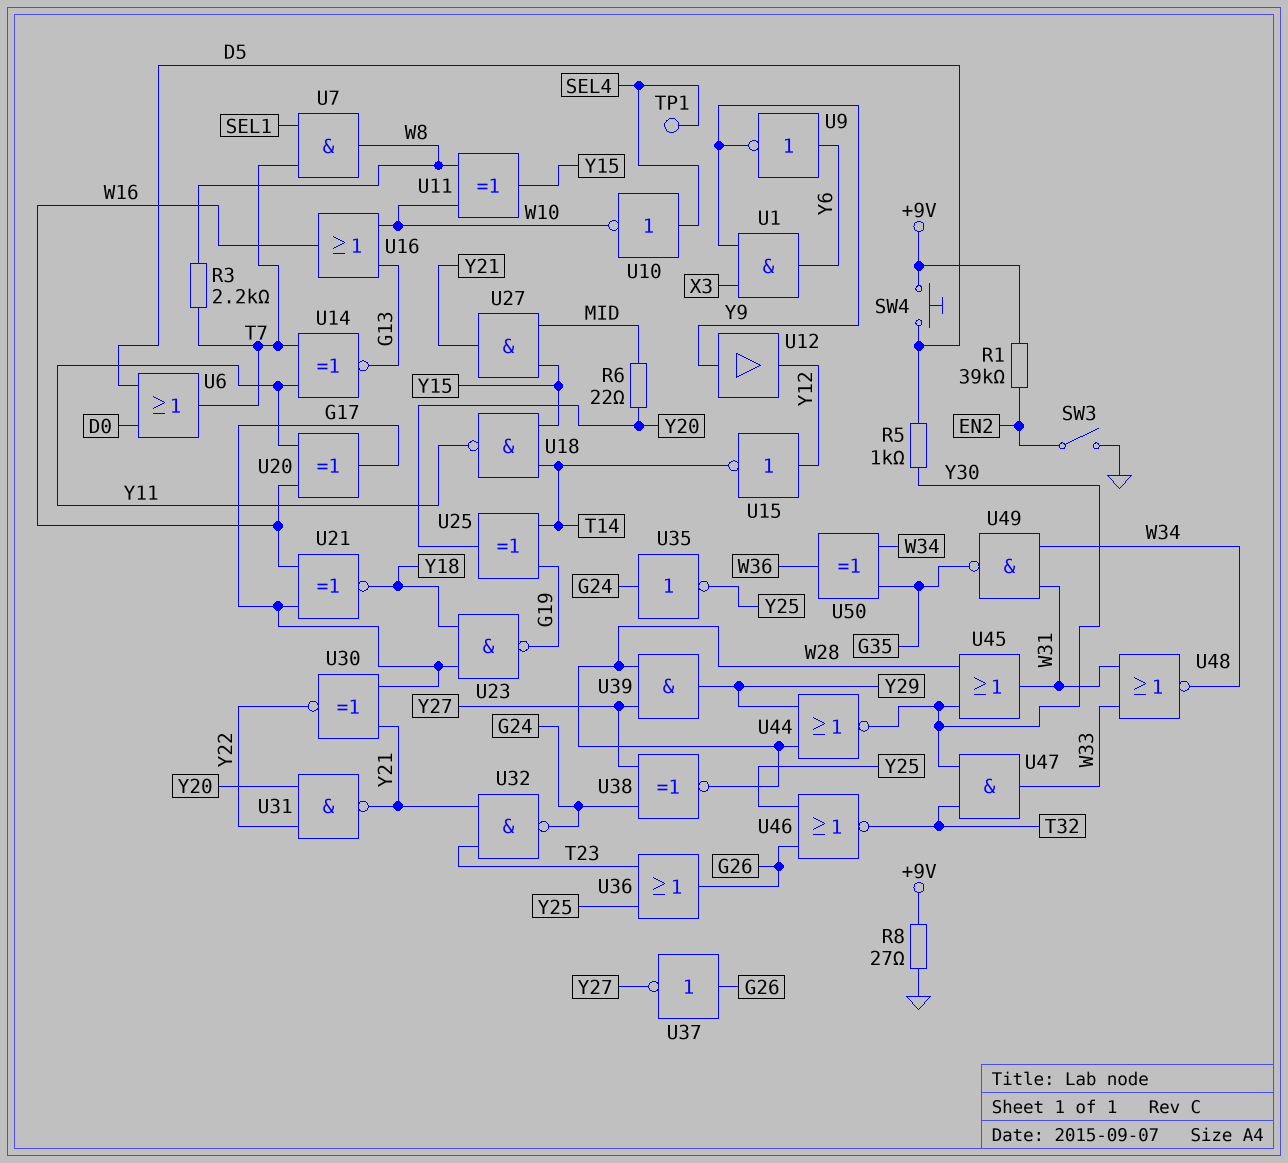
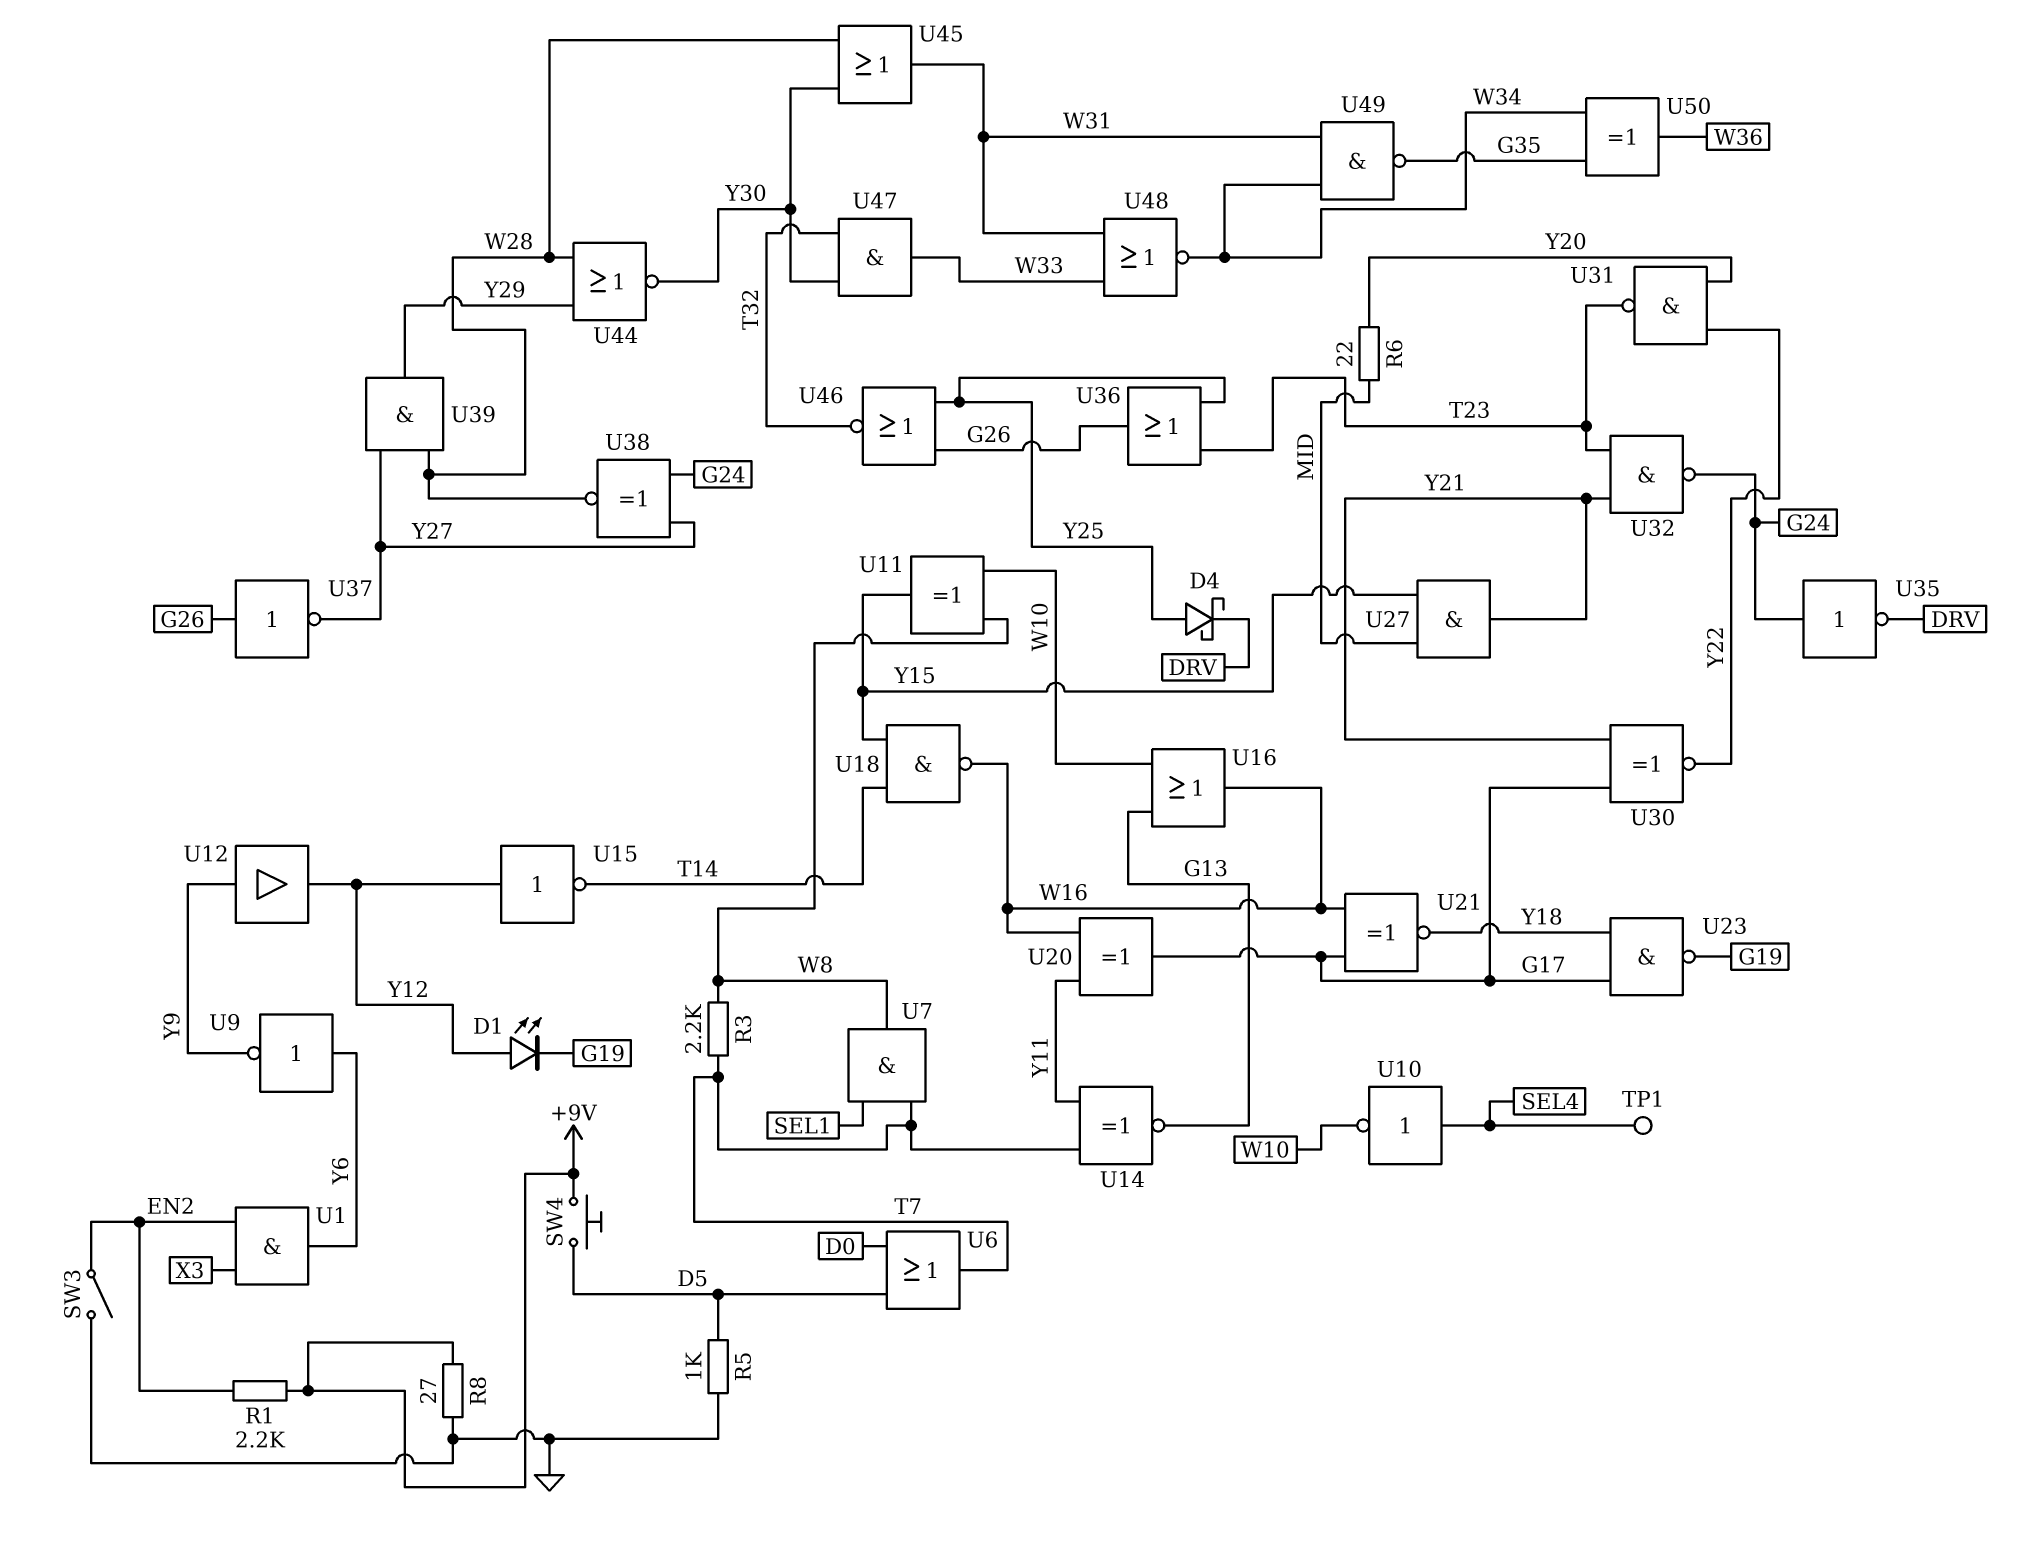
D1: none -> LED (A Y12, K G19)
D4: none -> schottky (A Y25, K DRV)
R1: 39k (+9V, EN2) -> 2.2k (+9V, EN2)
R5: 1k (D5, Y30) -> 1k (D5, GND)
U1: AND (in X3, in Y9, out Y6) -> AND (in EN2, in X3, out Y6)
U18: NAND (in T14, in Y15, out Y11) -> NAND (in T14, in Y15, out W16)
U25: XOR (in G19, in T14, out Y20) -> none
U31: NAND (in Y20, in Y22, out Y21) -> NAND (in Y20, in Y22, out T23)
U35: NOT (in G24, out Y25) -> NOT (in G24, out DRV)

